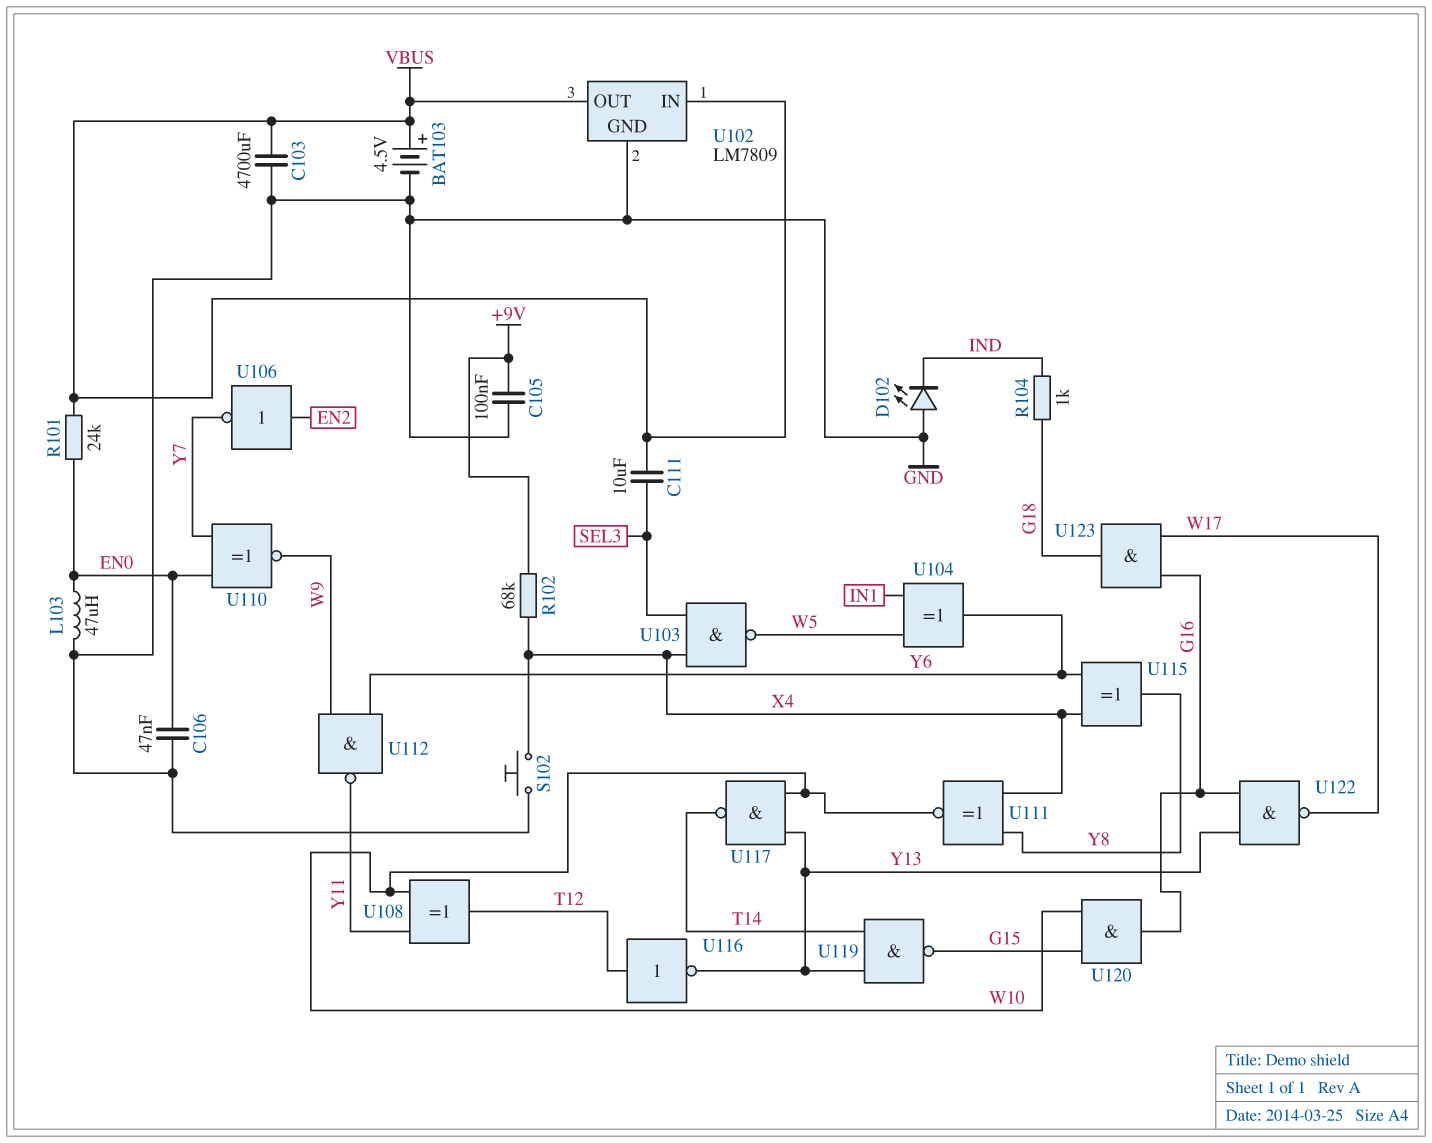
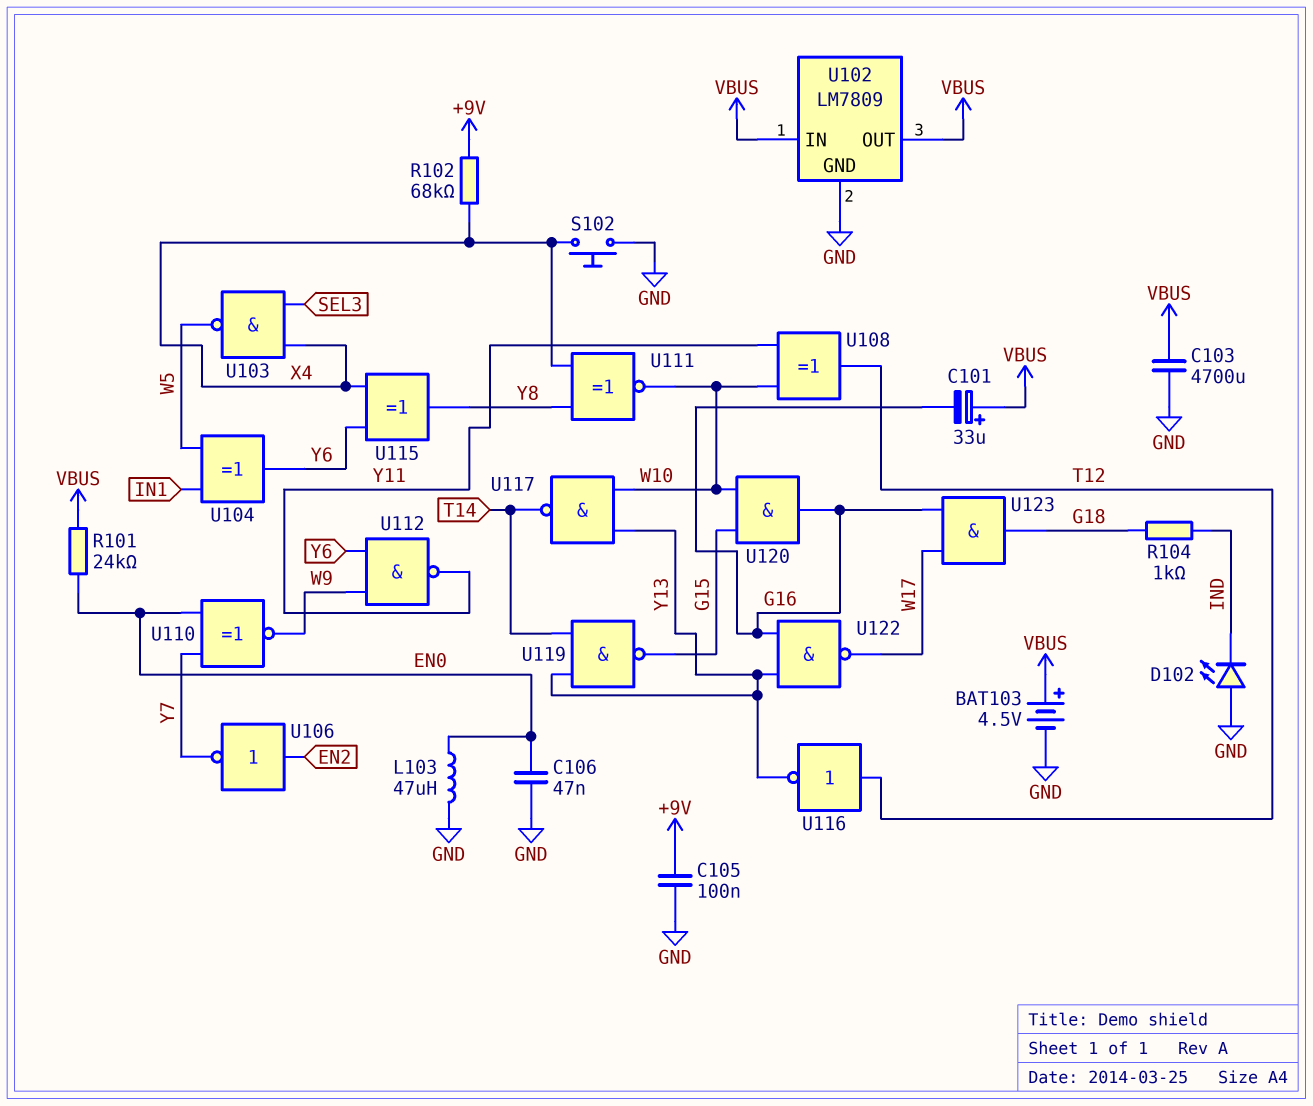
C101: none -> 33uF (plus VBUS, minus G16)
C111: 10uF (SEL3, VBUS) -> none

